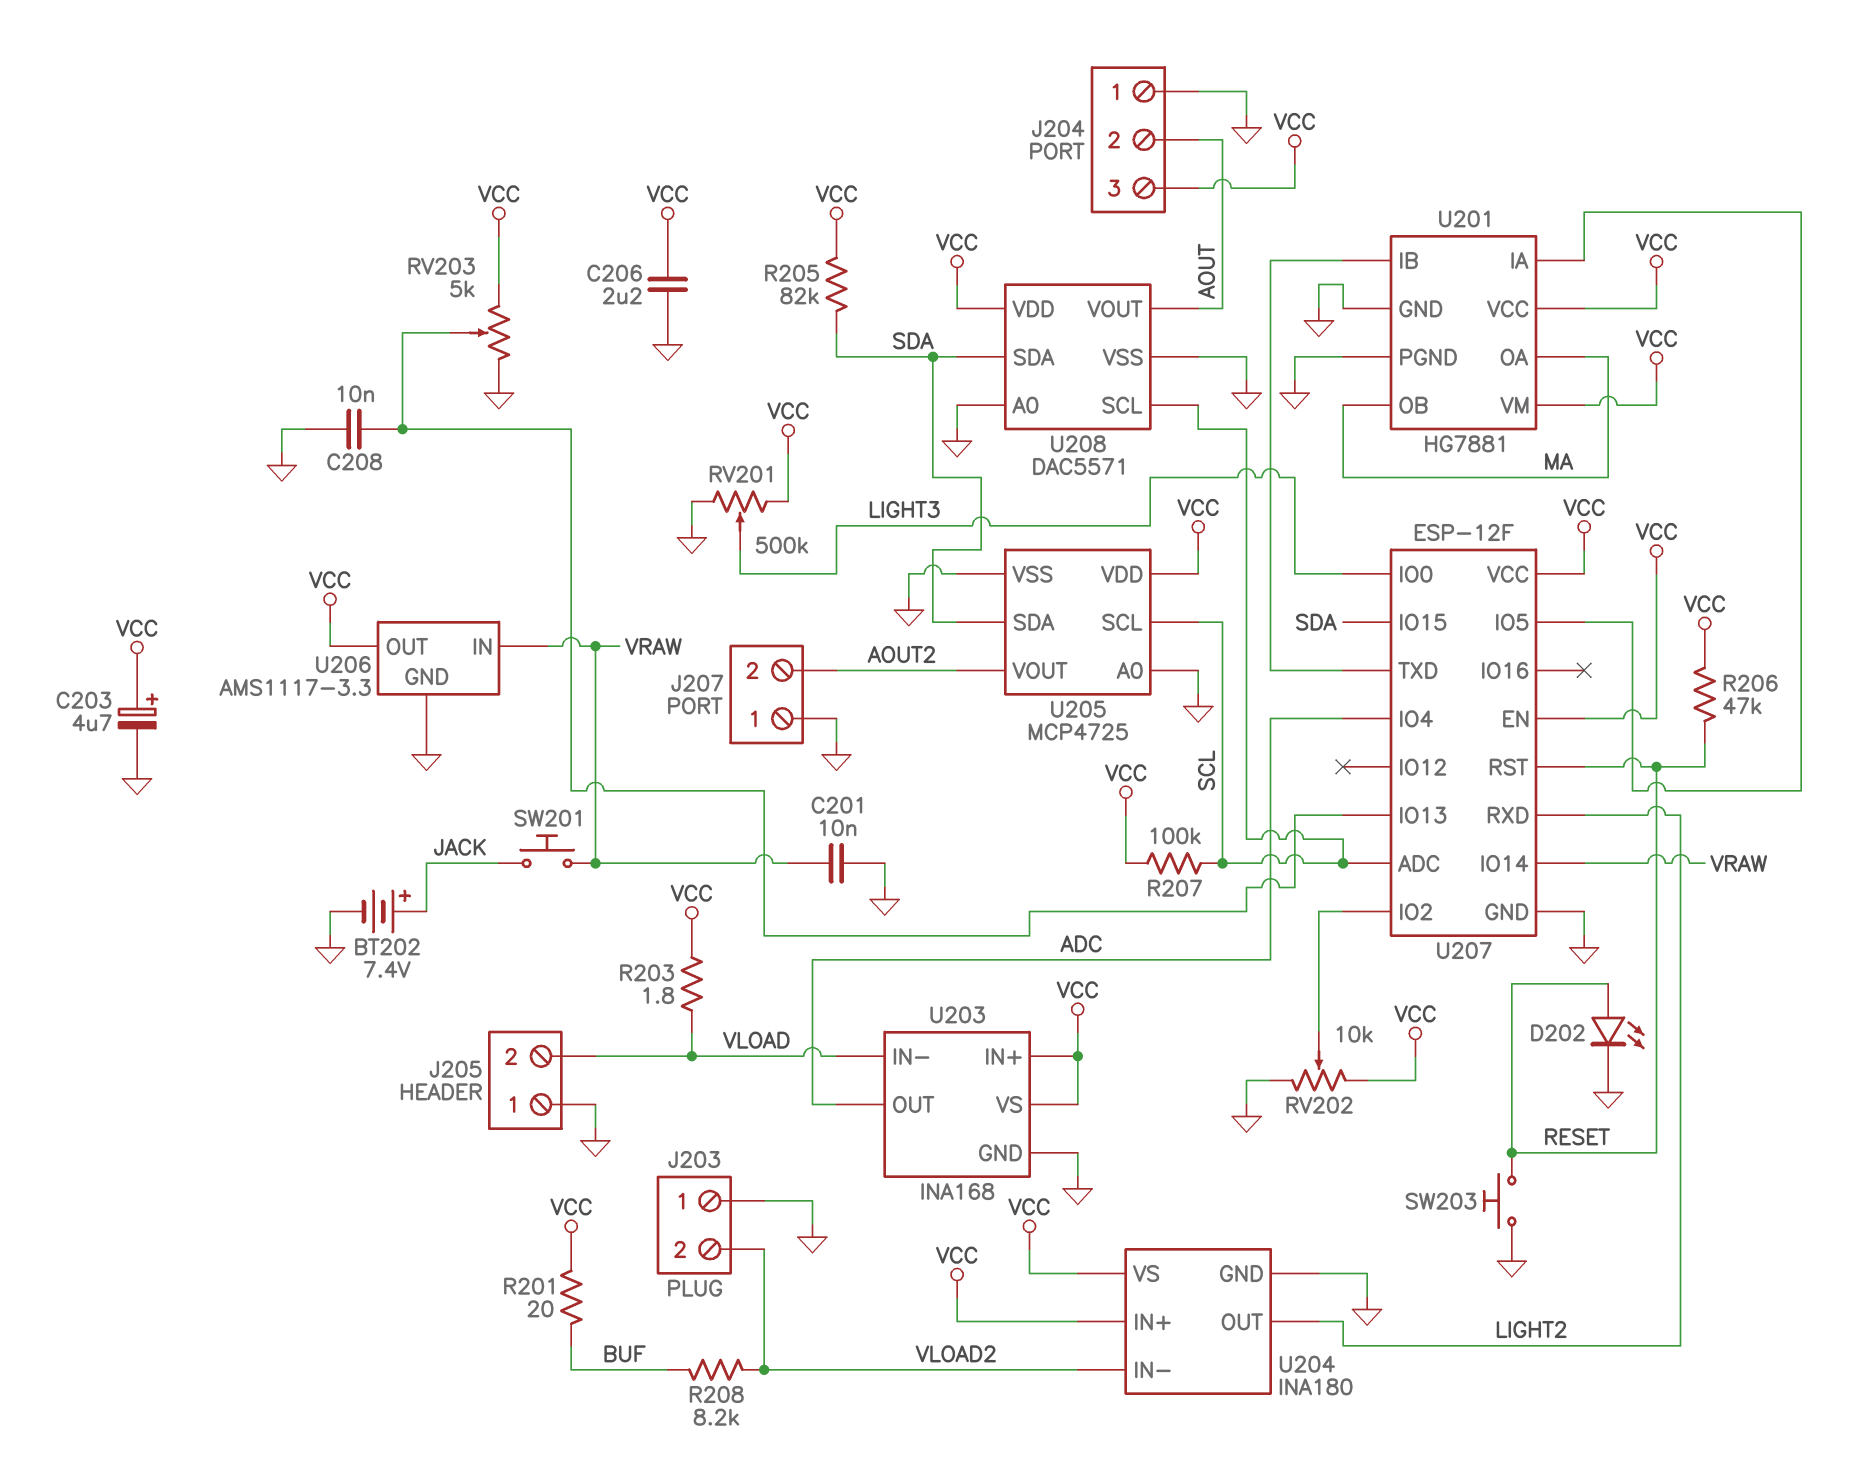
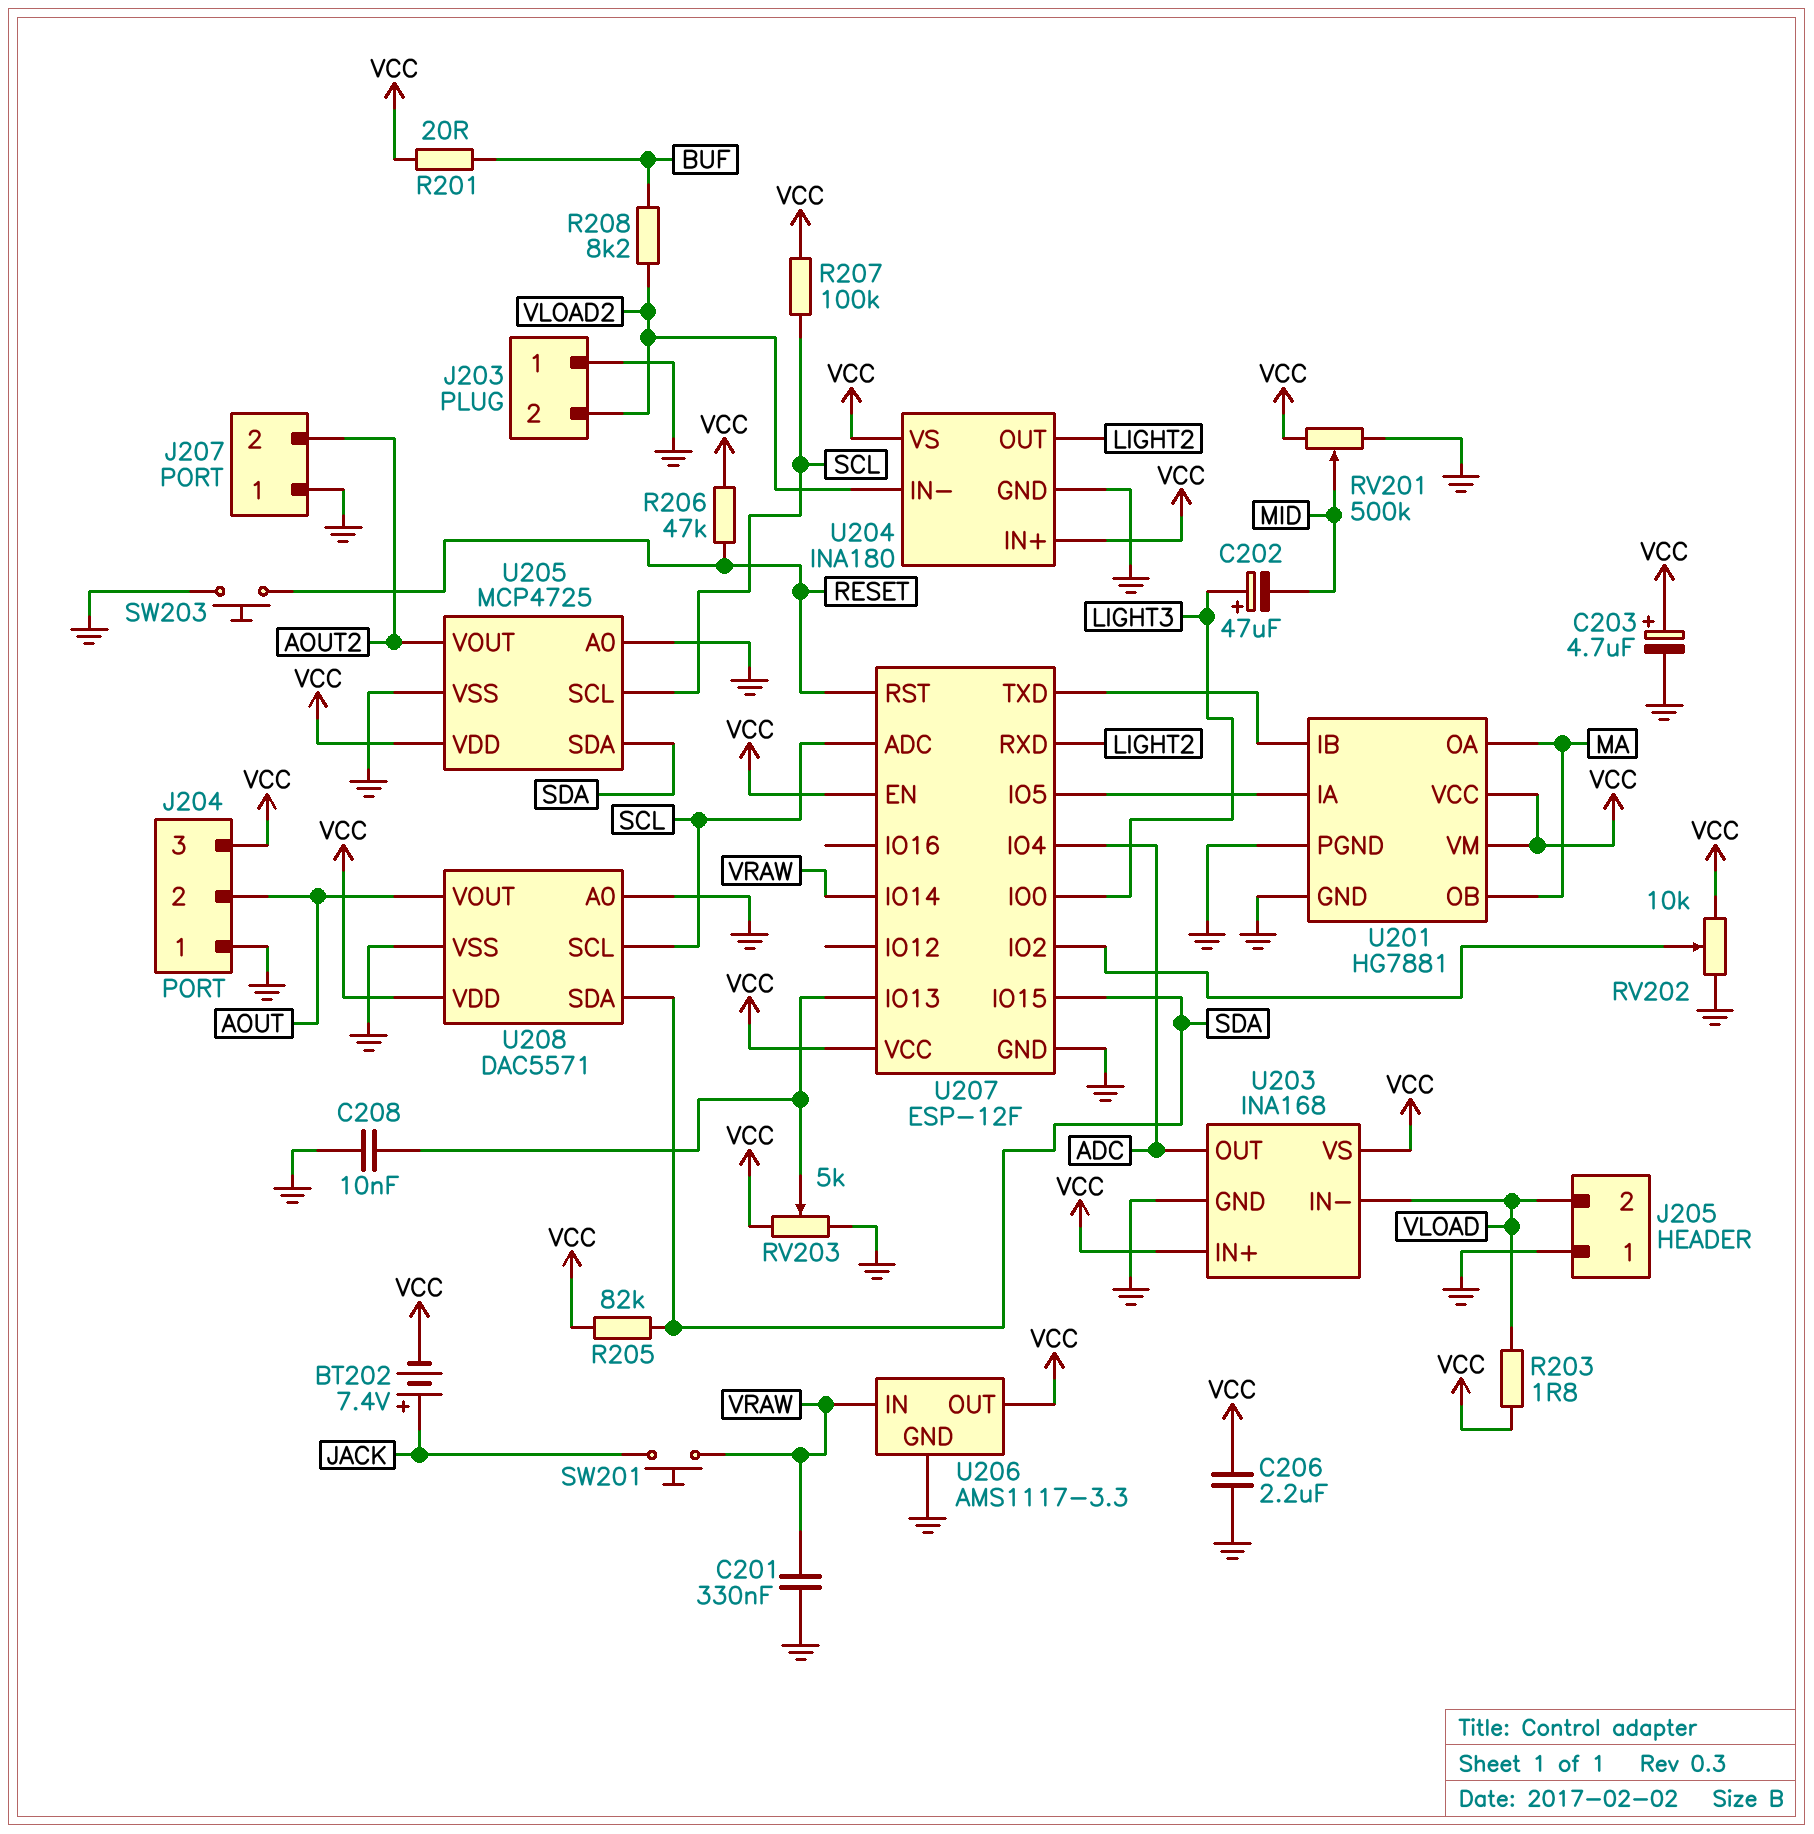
BT202: 7.4V (plus JACK, minus GND) -> 7.4V (plus JACK, minus VCC)
C201: 10nF (GND, VRAW) -> 330nF (GND, VRAW)
C202: none -> 47uF (plus LIGHT3, minus MID)
D202: LED (A RESET, K GND) -> none
RV201: 500k (GND, VCC, wiper LIGHT3) -> 500k (GND, VCC, wiper MID)

